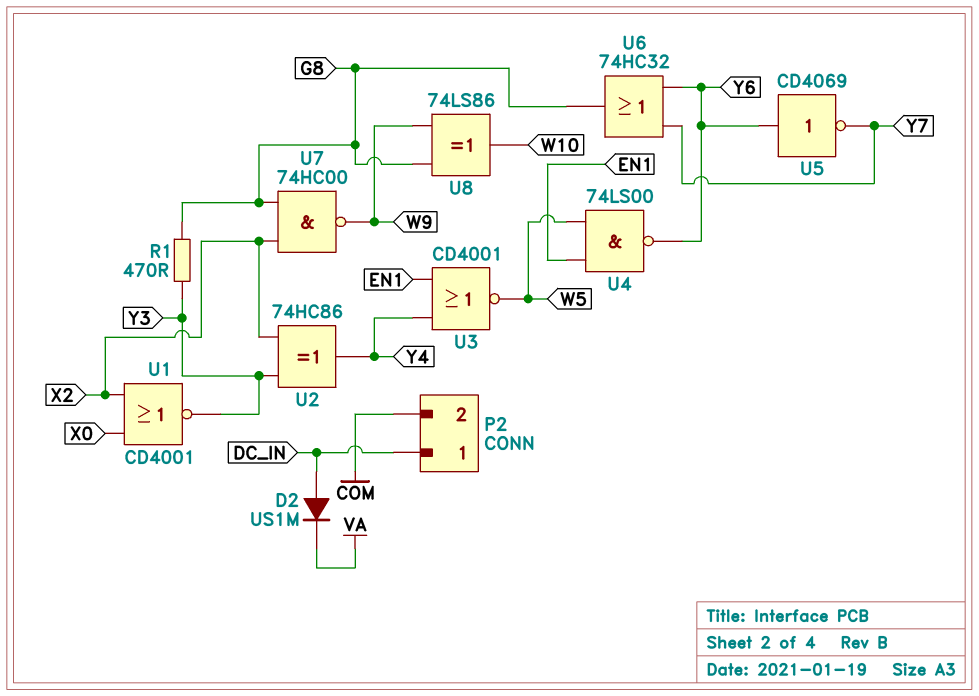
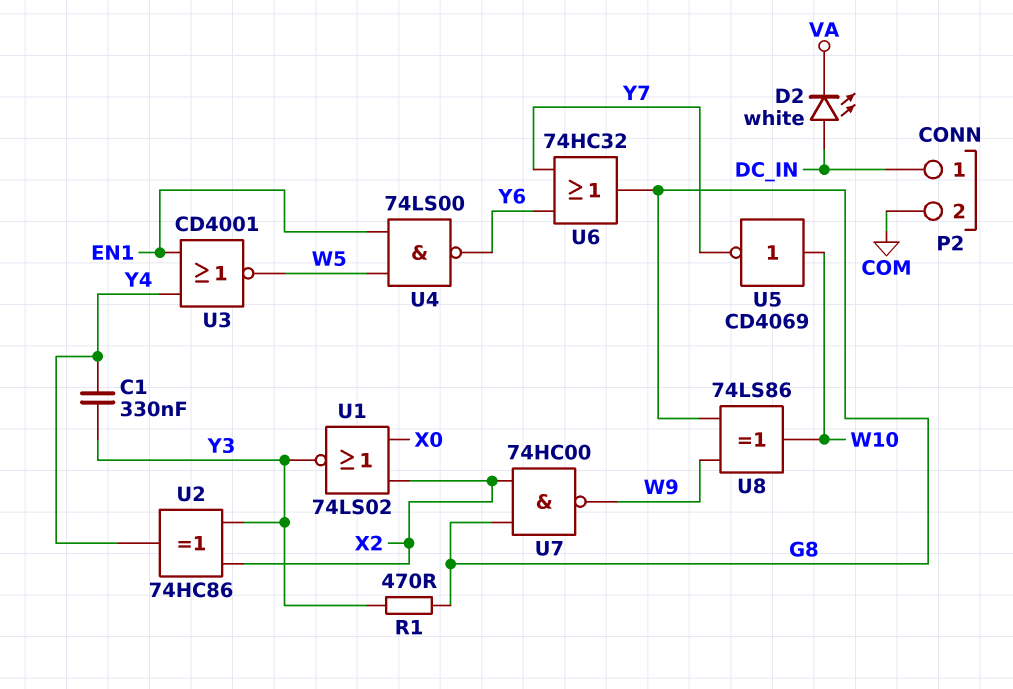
C1: none -> 330nF (Y3, Y4)
D2: diode US1M (A DC_IN, K VA) -> LED white (A DC_IN, K VA)
U1: NOR CD4001 (in X0, in X2, out Y3) -> NOR 74LS02 (in X0, in X2, out Y3)
U5: NOT CD4069 (in Y6, out Y7) -> NOT CD4069 (in W10, out Y7)

